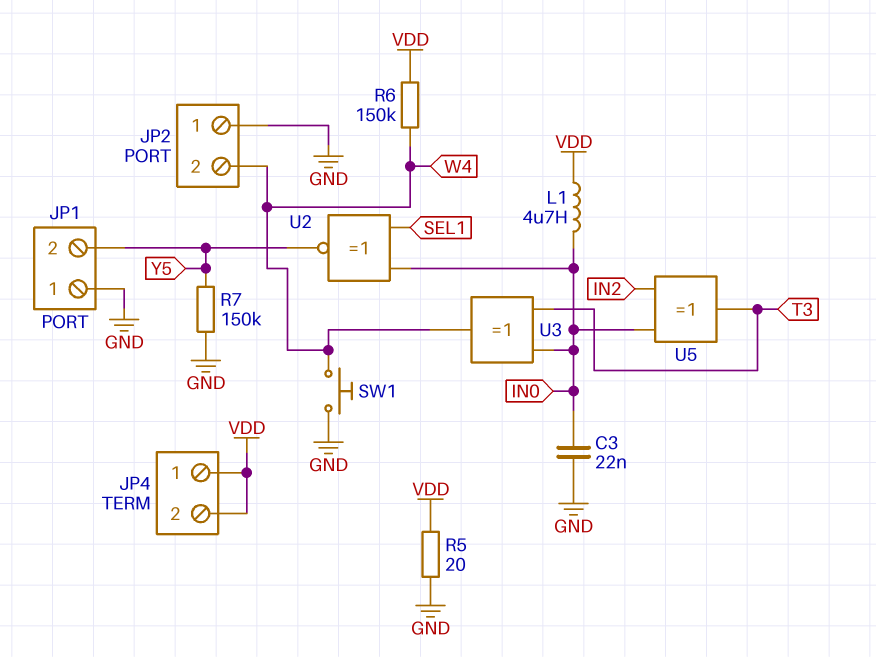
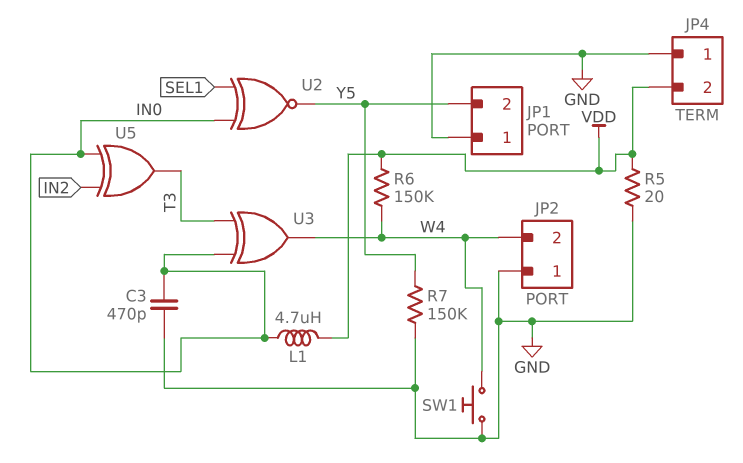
C3: 22nF (GND, IN0) -> 470pF (GND, IN0)
JP4 pin 1: VDD -> GND

